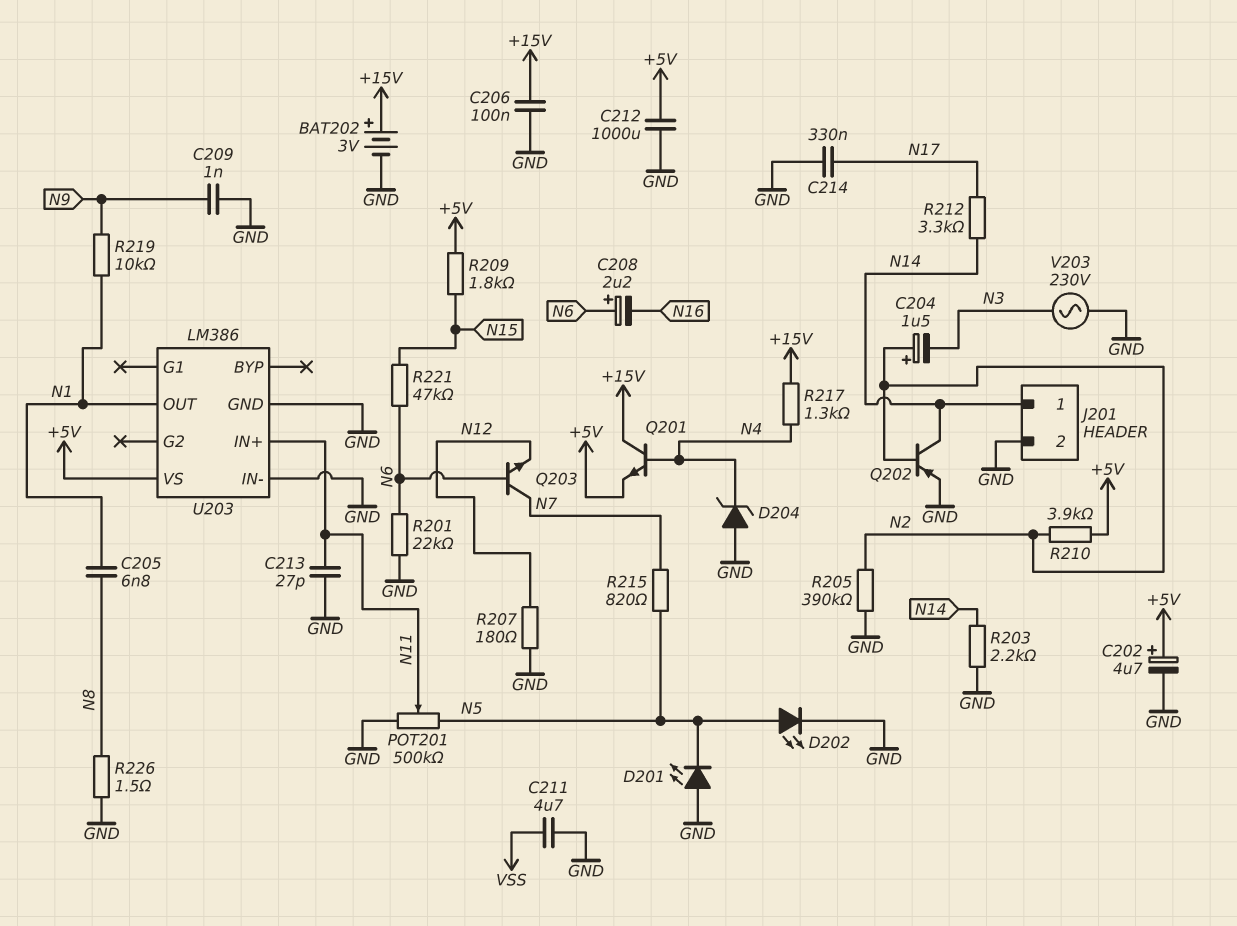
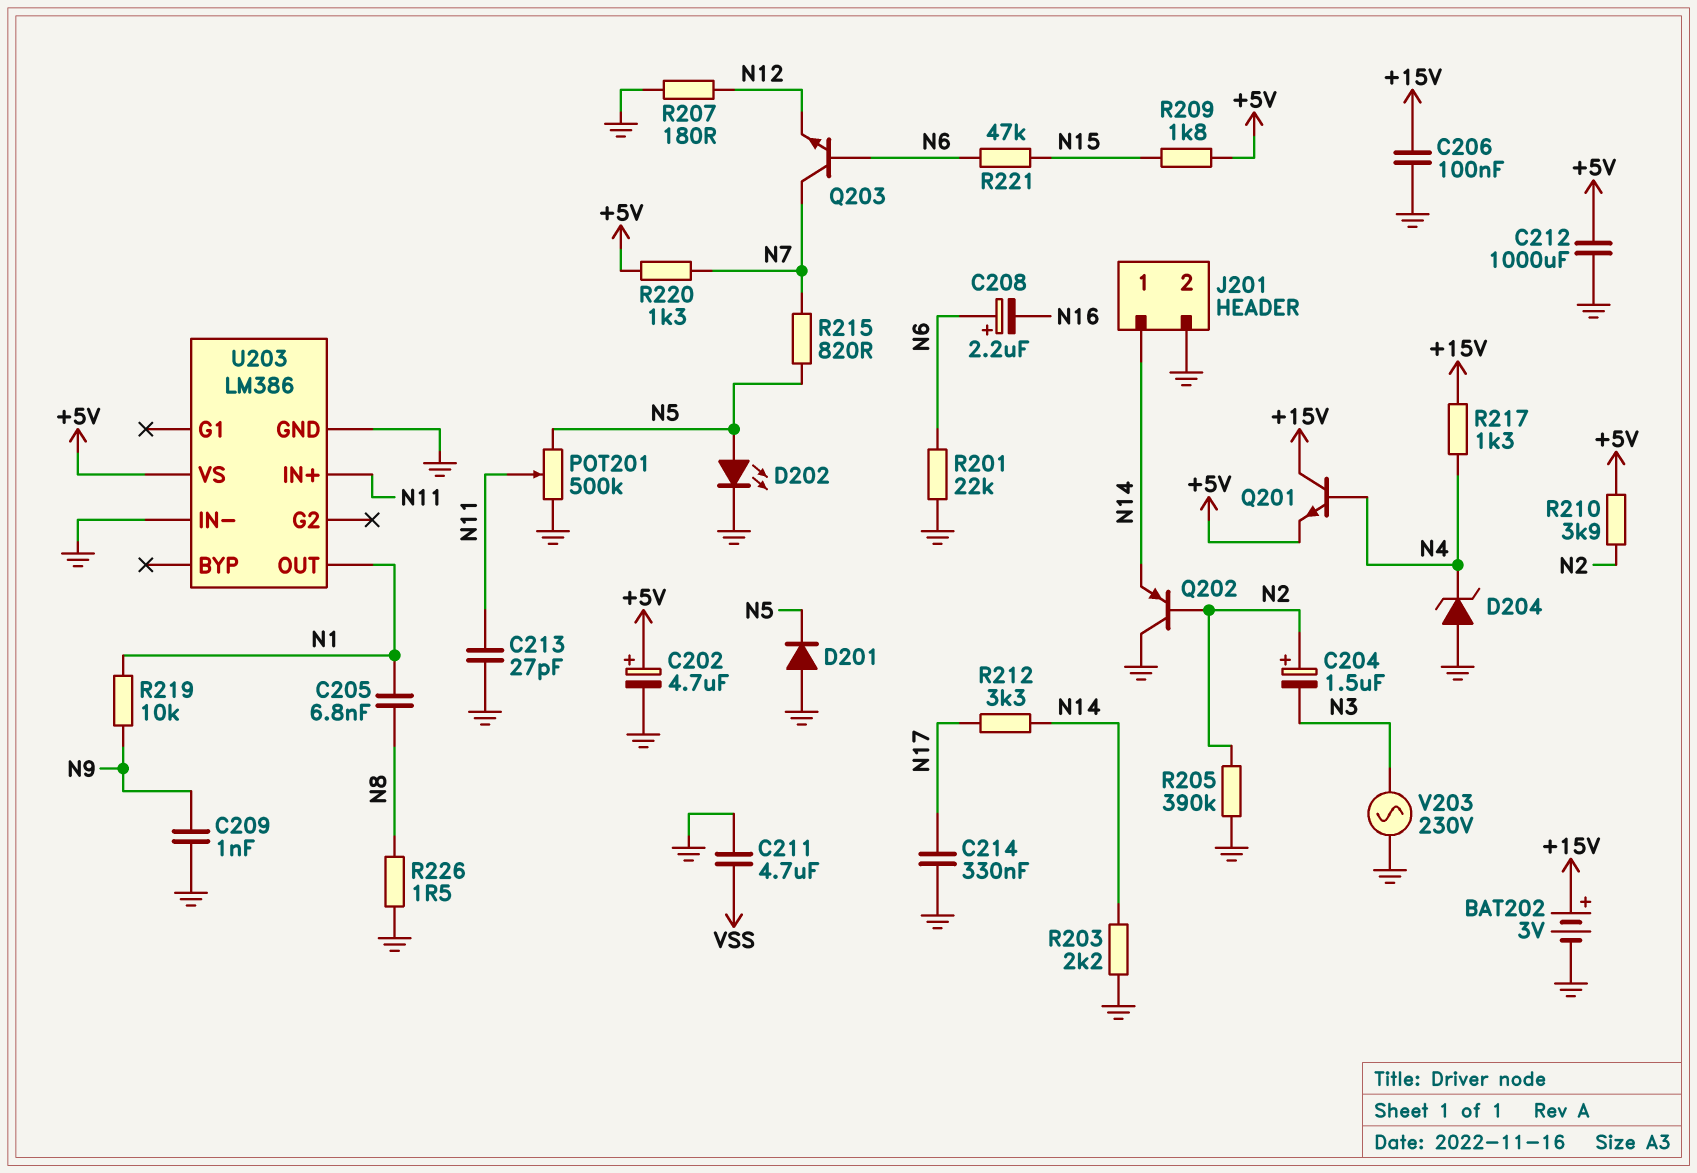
D201: LED (A GND, K N5) -> diode (A GND, K N5)
Q202: PNP (B N2, C N14, E GND) -> PNP (B N2, C GND, E N14)
R220: none -> 1.3k (+5V, N7)

